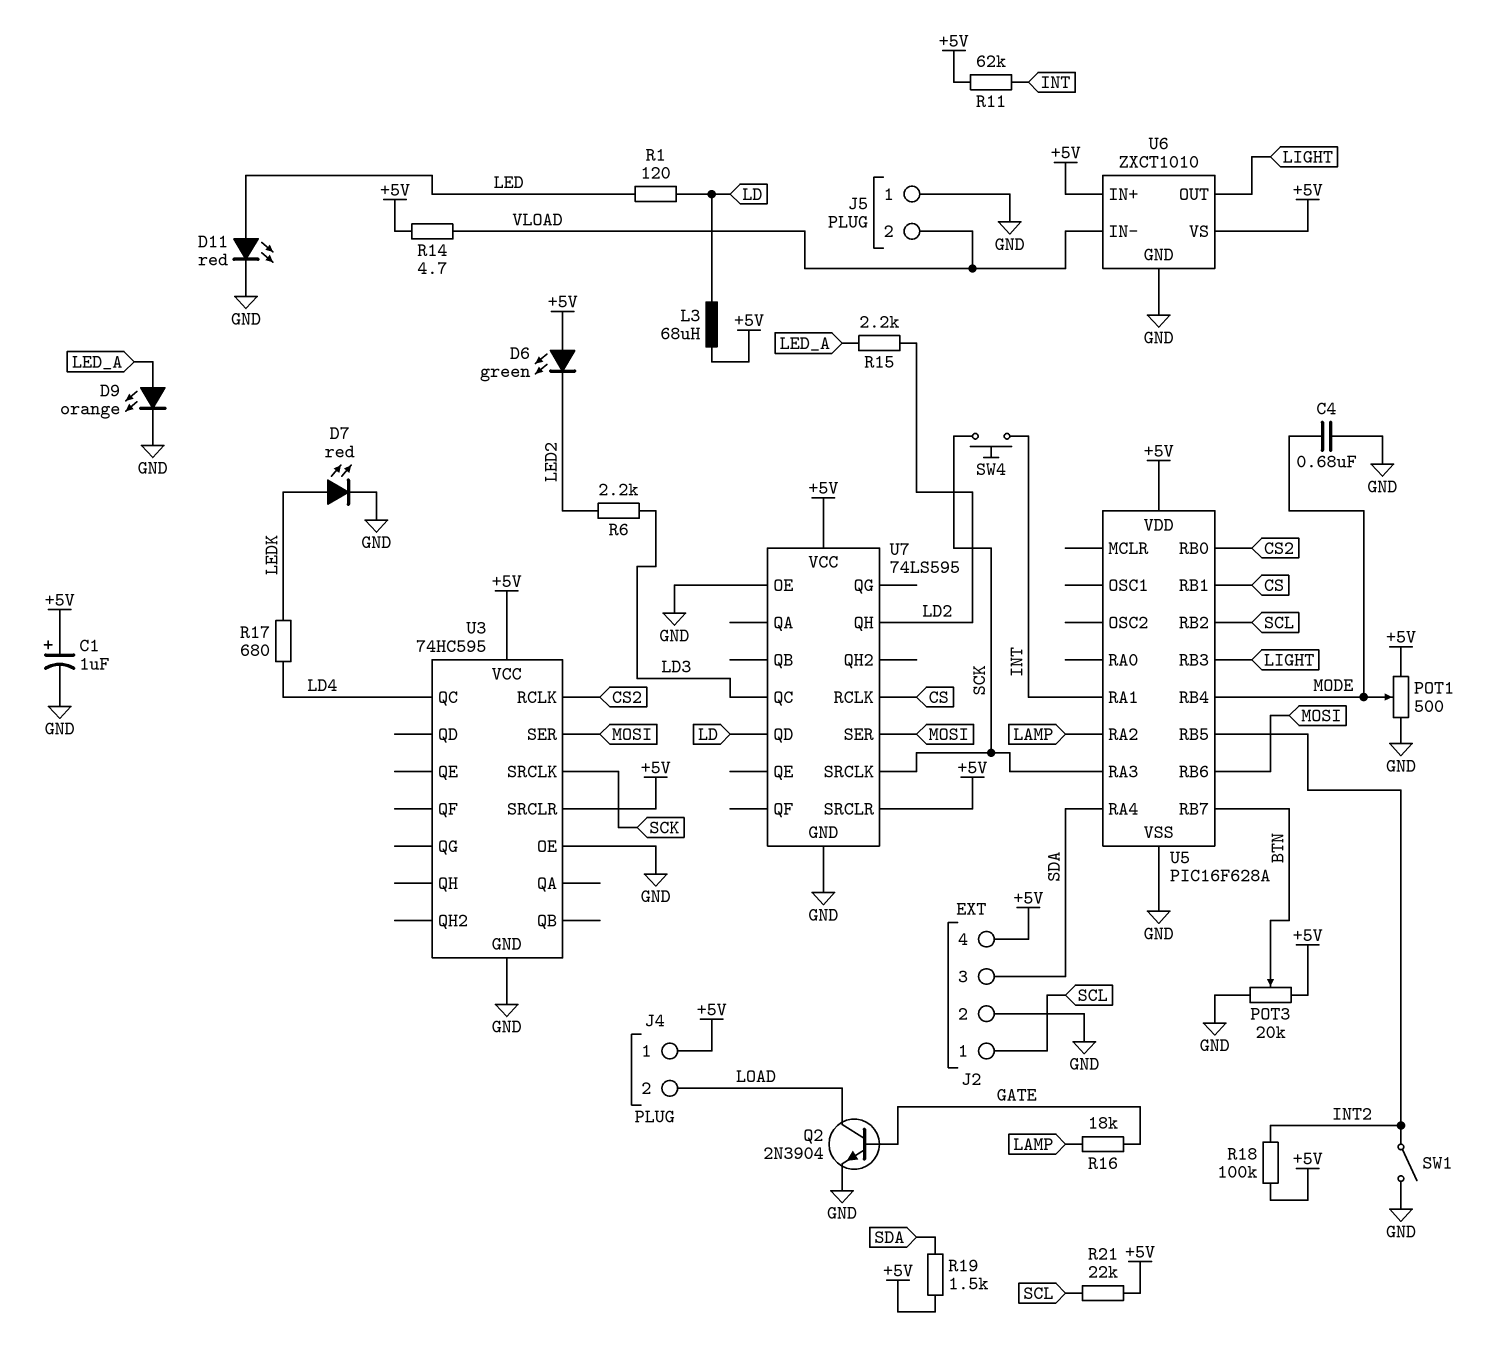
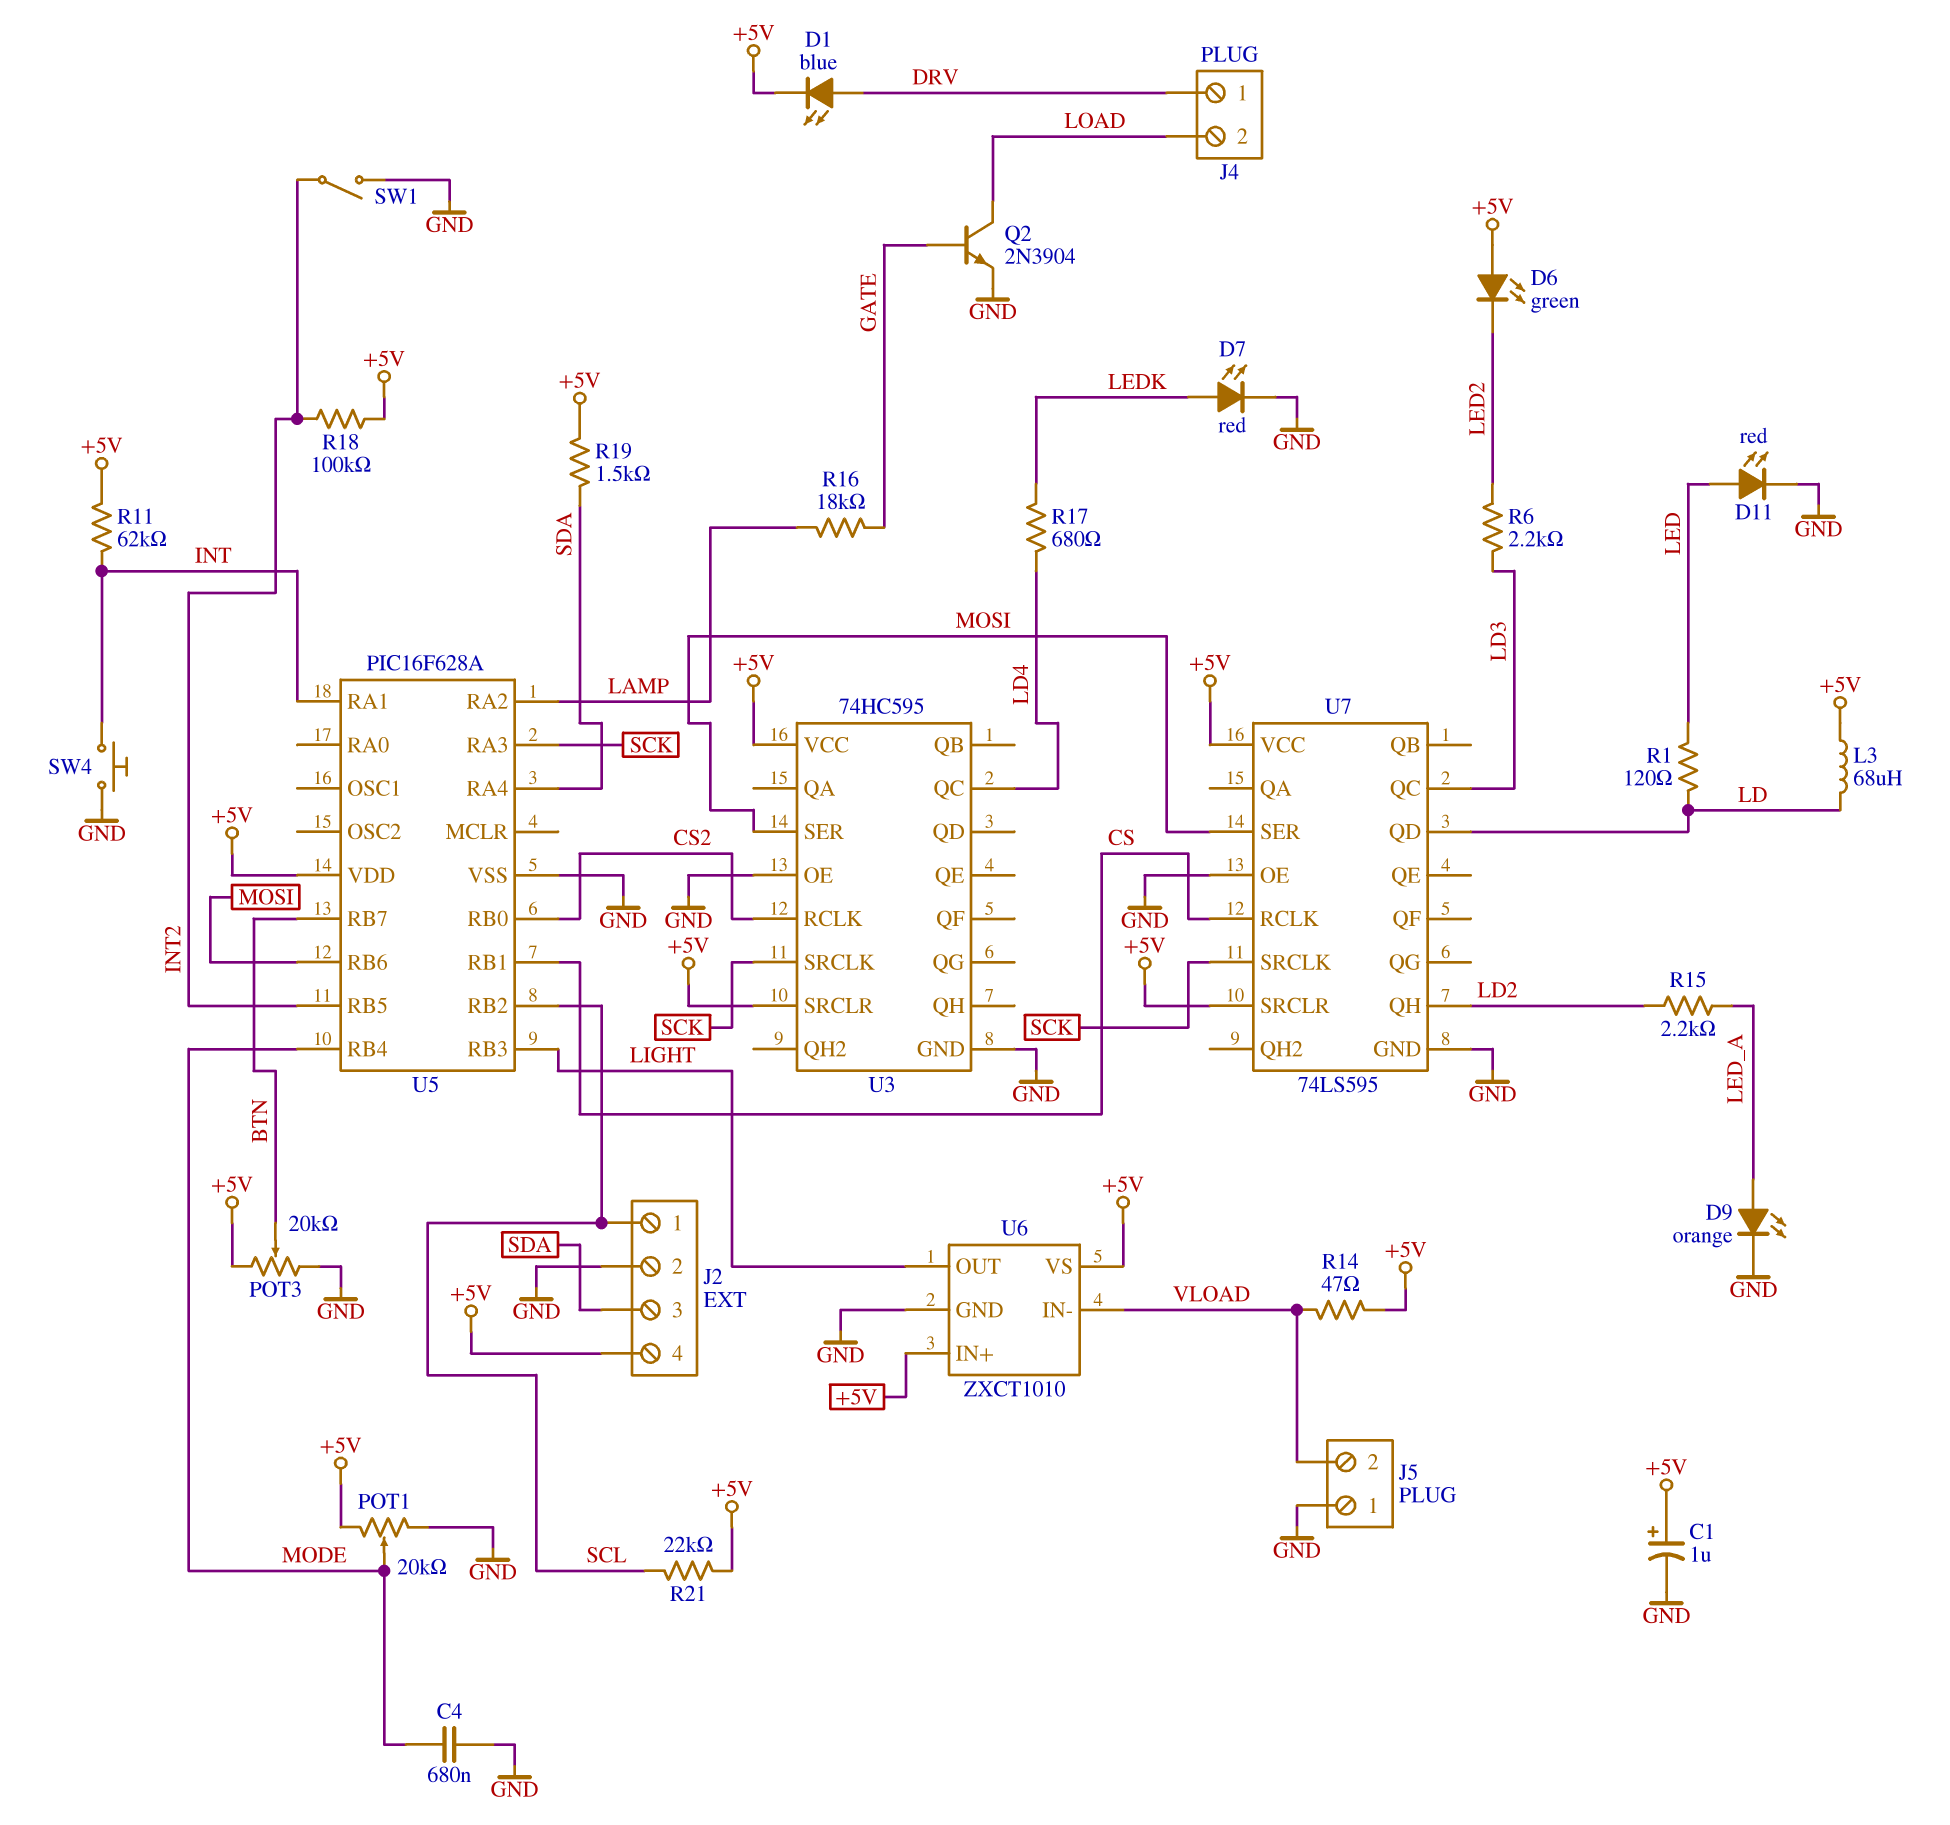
D1: none -> LED blue (A DRV, K +5V)
J4 pin 1: +5V -> DRV
POT1: 500 (+5V, GND, wiper MODE) -> 20k (+5V, GND, wiper MODE)
R14: 4.7 (+5V, VLOAD) -> 47 (+5V, VLOAD)
SW4: button (INT, SCK) -> button (GND, INT)

